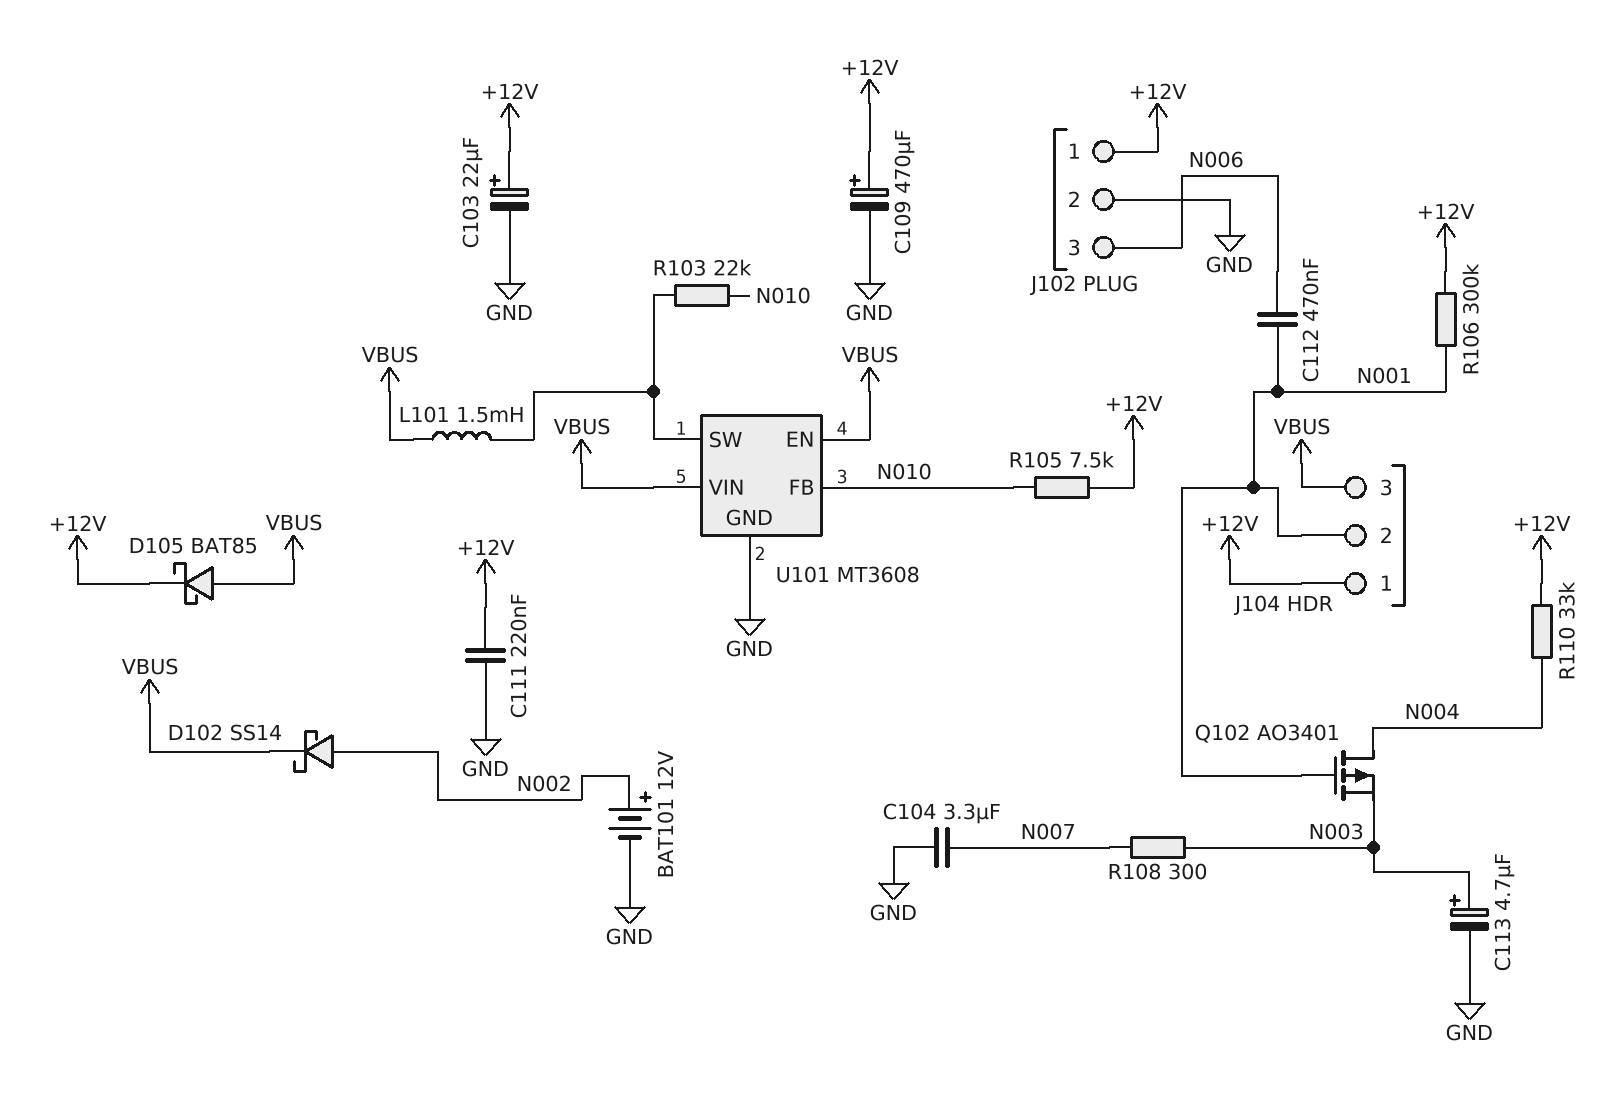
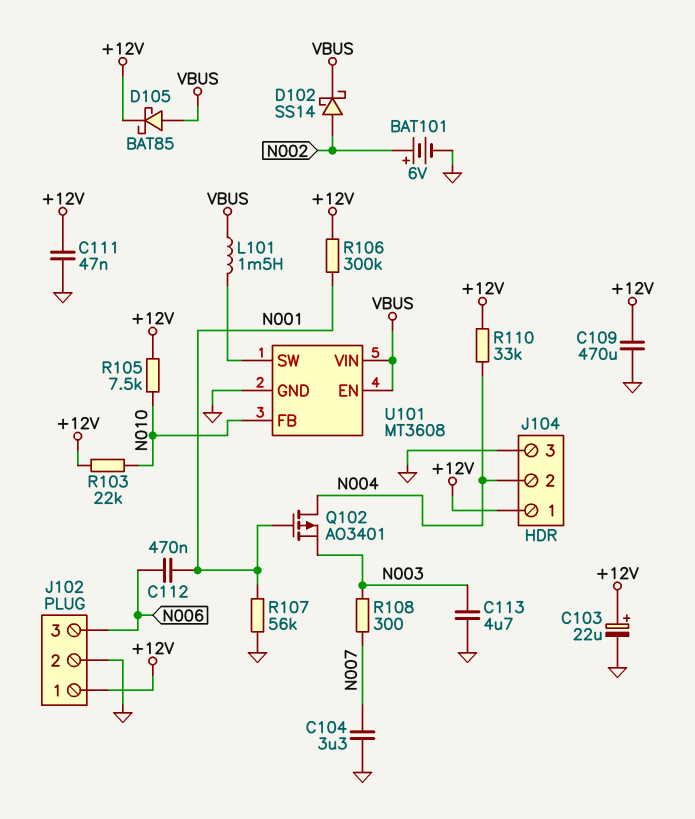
BAT101: 12V (plus N002, minus GND) -> 6V (plus N002, minus GND)
C109: 470uF (plus +12V, minus GND) -> 470uF (+12V, GND)
C111: 220nF (+12V, GND) -> 47nF (+12V, GND)
C113: 4.7uF (plus N003, minus GND) -> 4.7uF (GND, N003)
J104 pin 2: N001 -> N004
J104 pin 3: VBUS -> GND
R103: 22k (N010, U101/SW) -> 22k (+12V, N010)
R107: none -> 56k (GND, N001)

